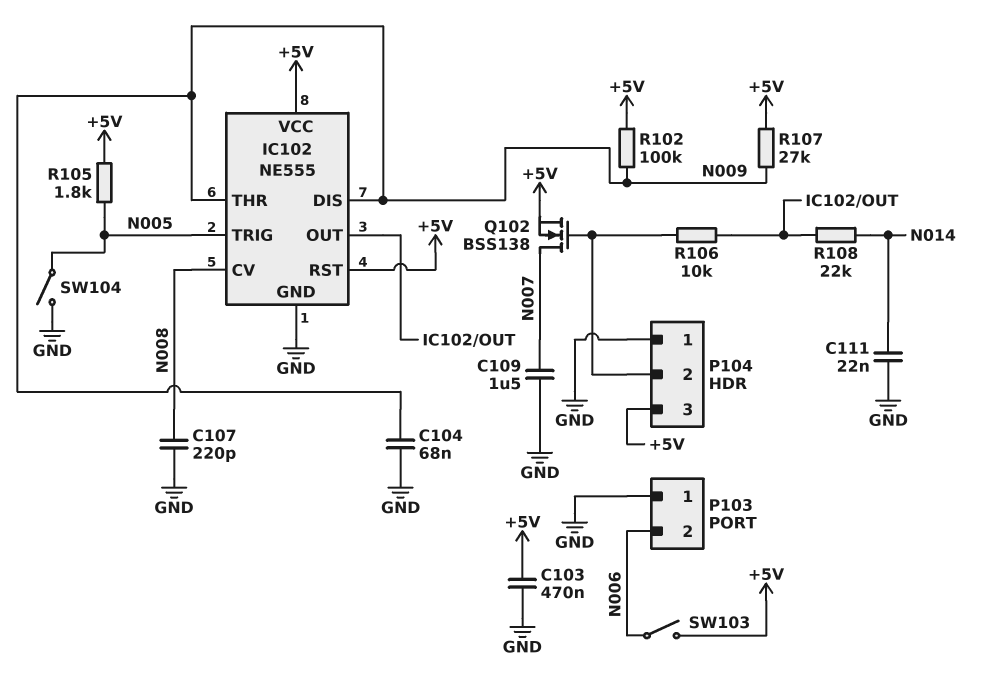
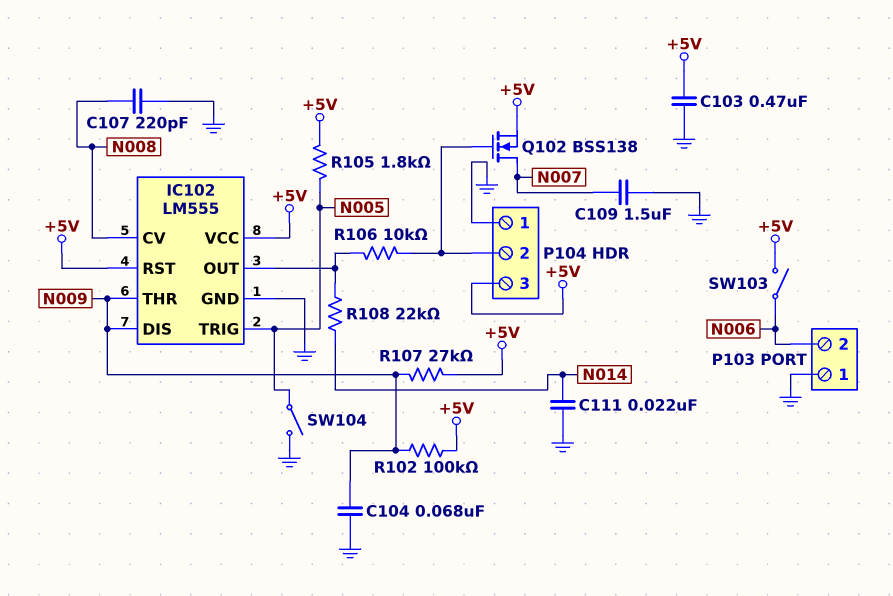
IC102: NE555 -> LM555

